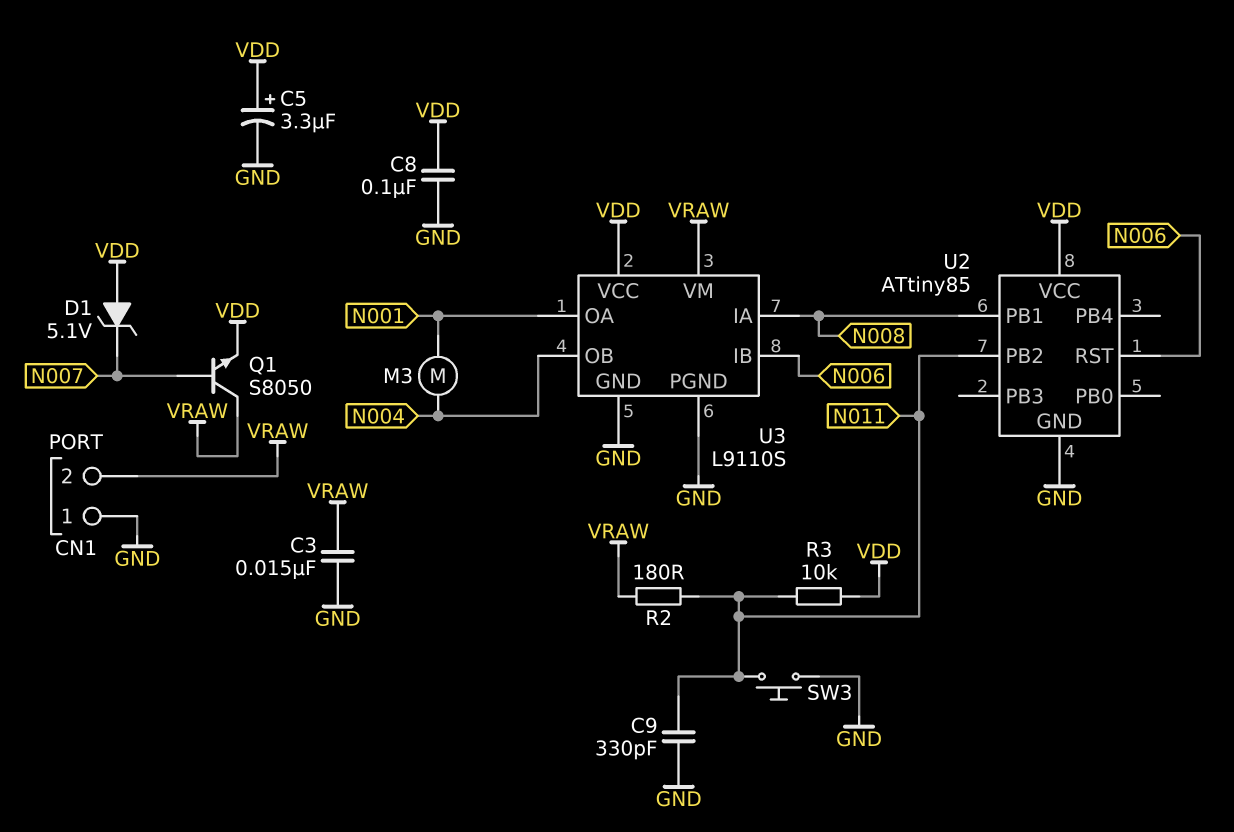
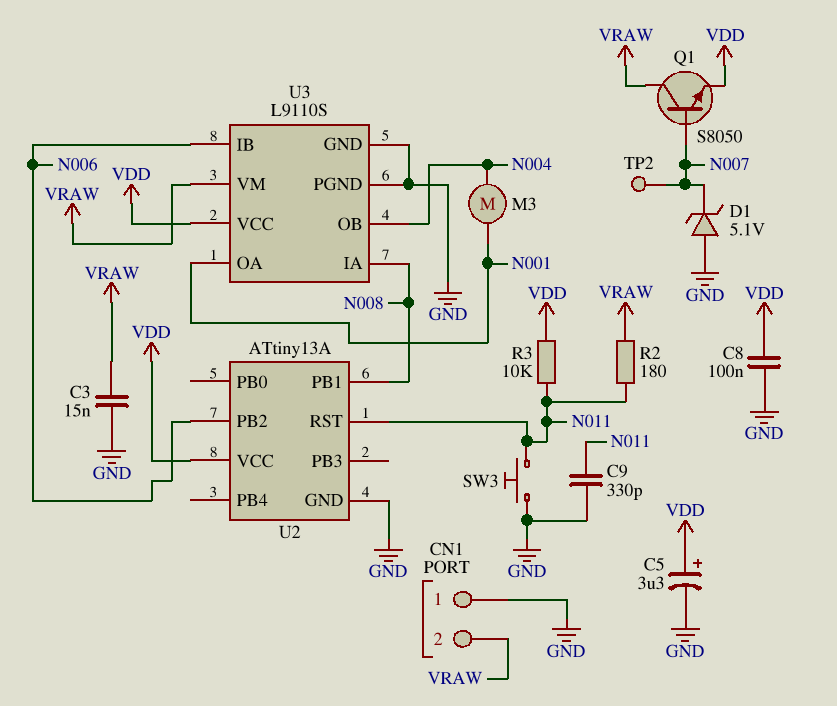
D1: zener 5.1V (A VDD, K N007) -> zener 5.1V (A GND, K N007)
TP2: none -> test point (N007)
U2: ATtiny85 -> ATtiny13A
U2 pin PB2: N011 -> N006
U2 pin RST: N006 -> N011

